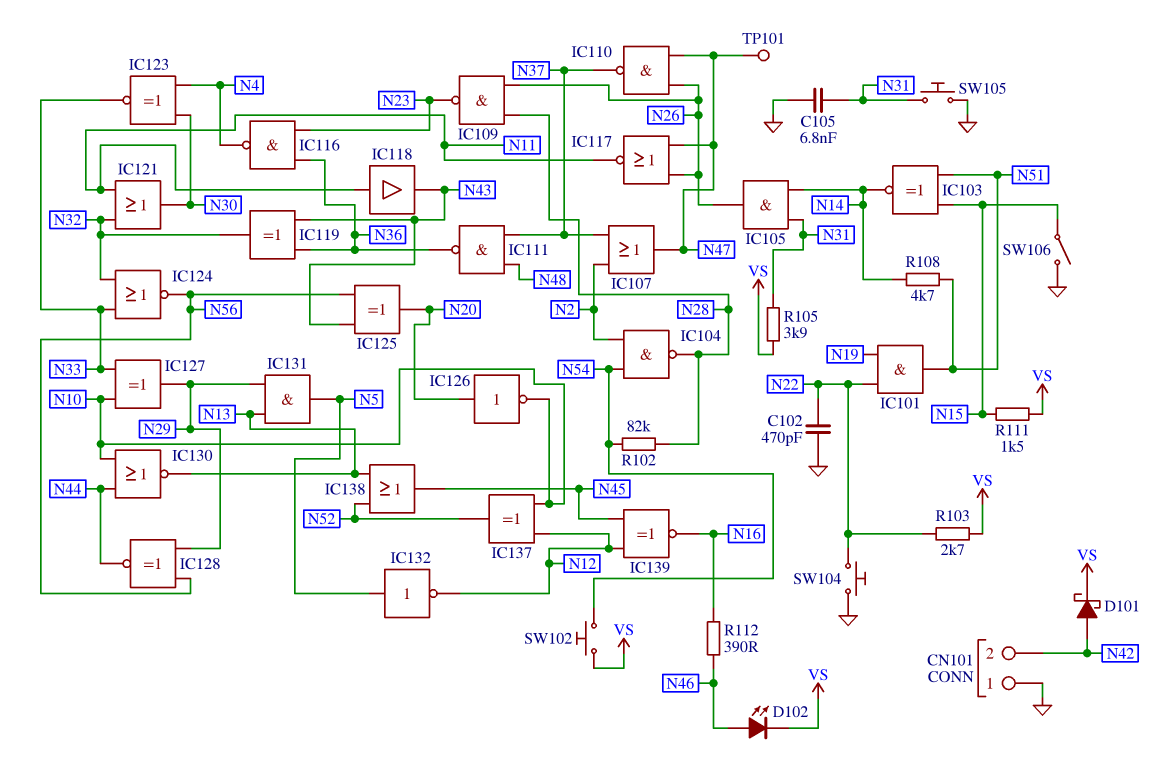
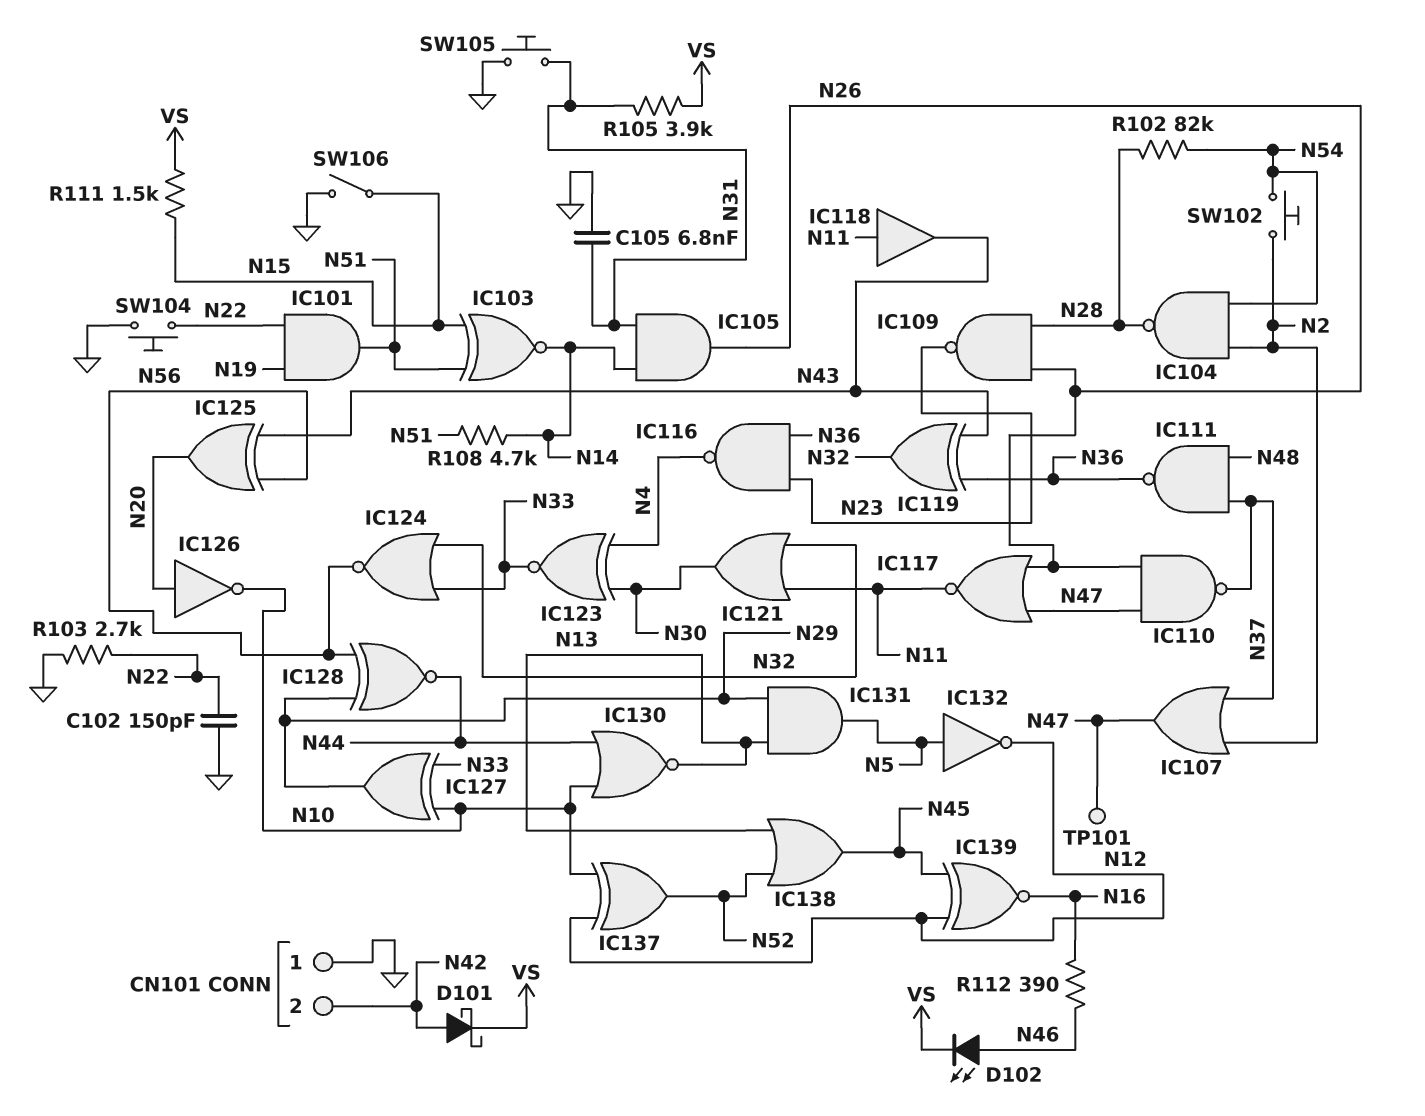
C102: 470pF (GND, N22) -> 150pF (GND, N22)
R103: 2.7k (N22, VS) -> 2.7k (GND, N22)
SW102: button (N54, VS) -> button (N2, N54)

